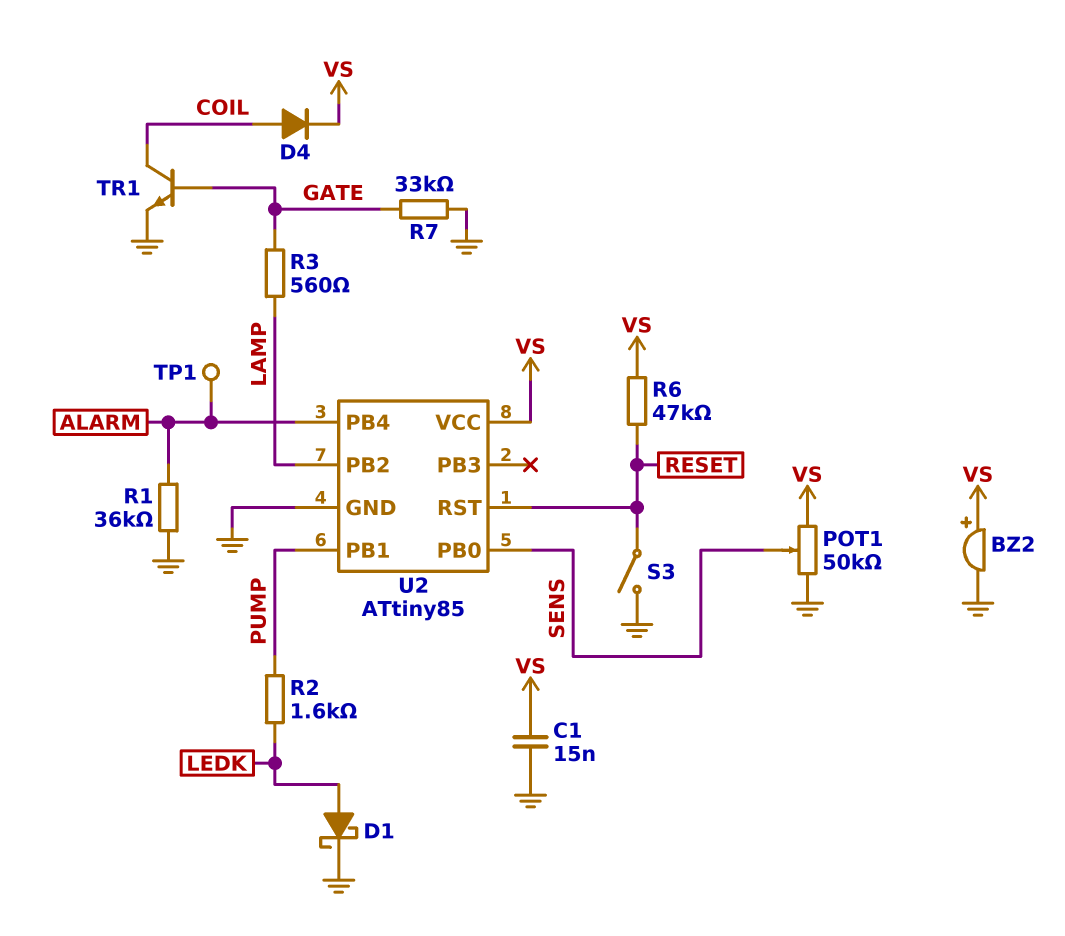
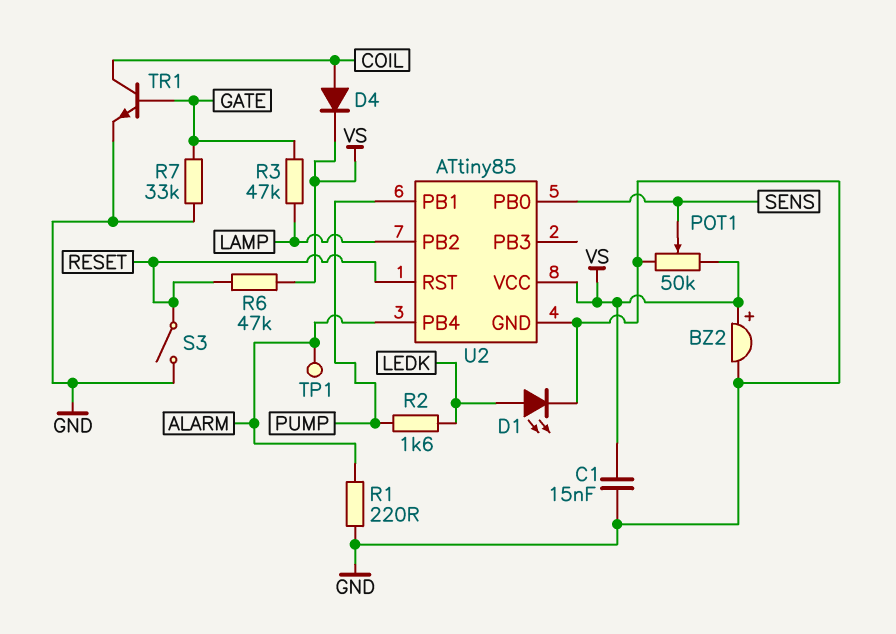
D1: schottky (A LEDK, K GND) -> LED (A LEDK, K GND)
R1: 36k (ALARM, GND) -> 220 (ALARM, GND)
R3: 560 (GATE, LAMP) -> 47k (GATE, LAMP)

